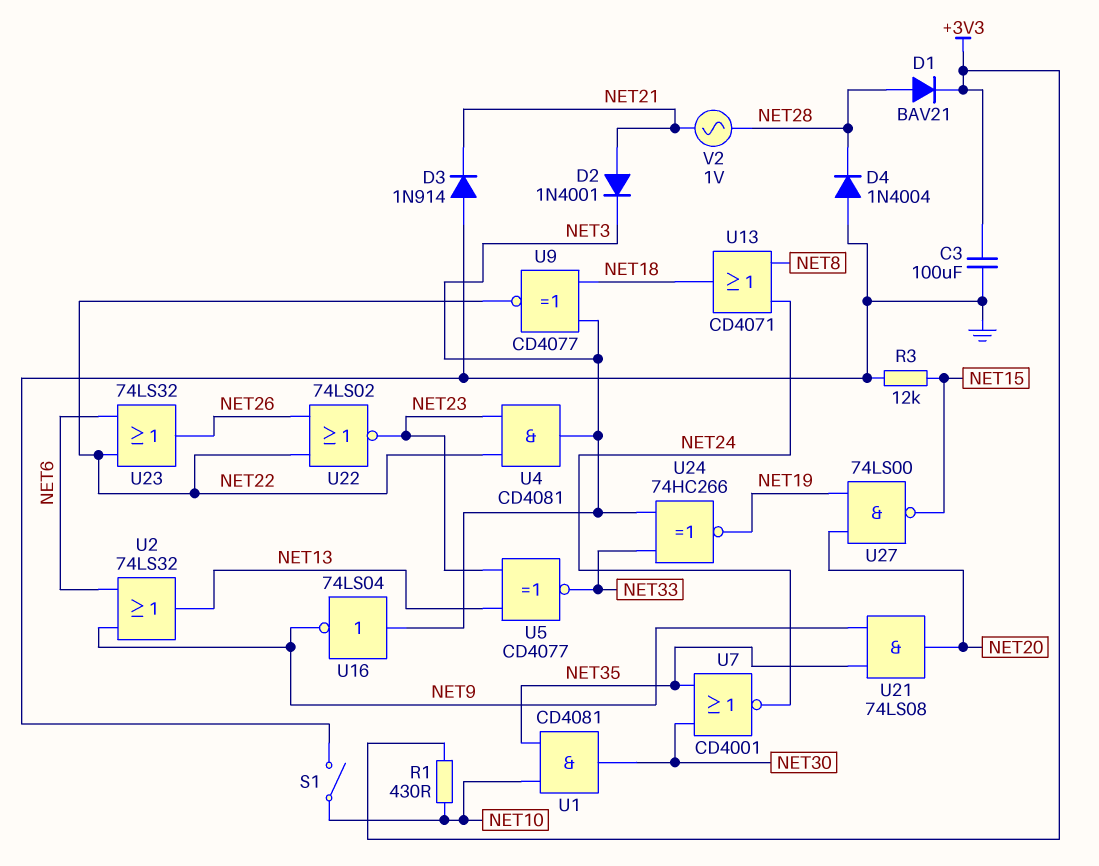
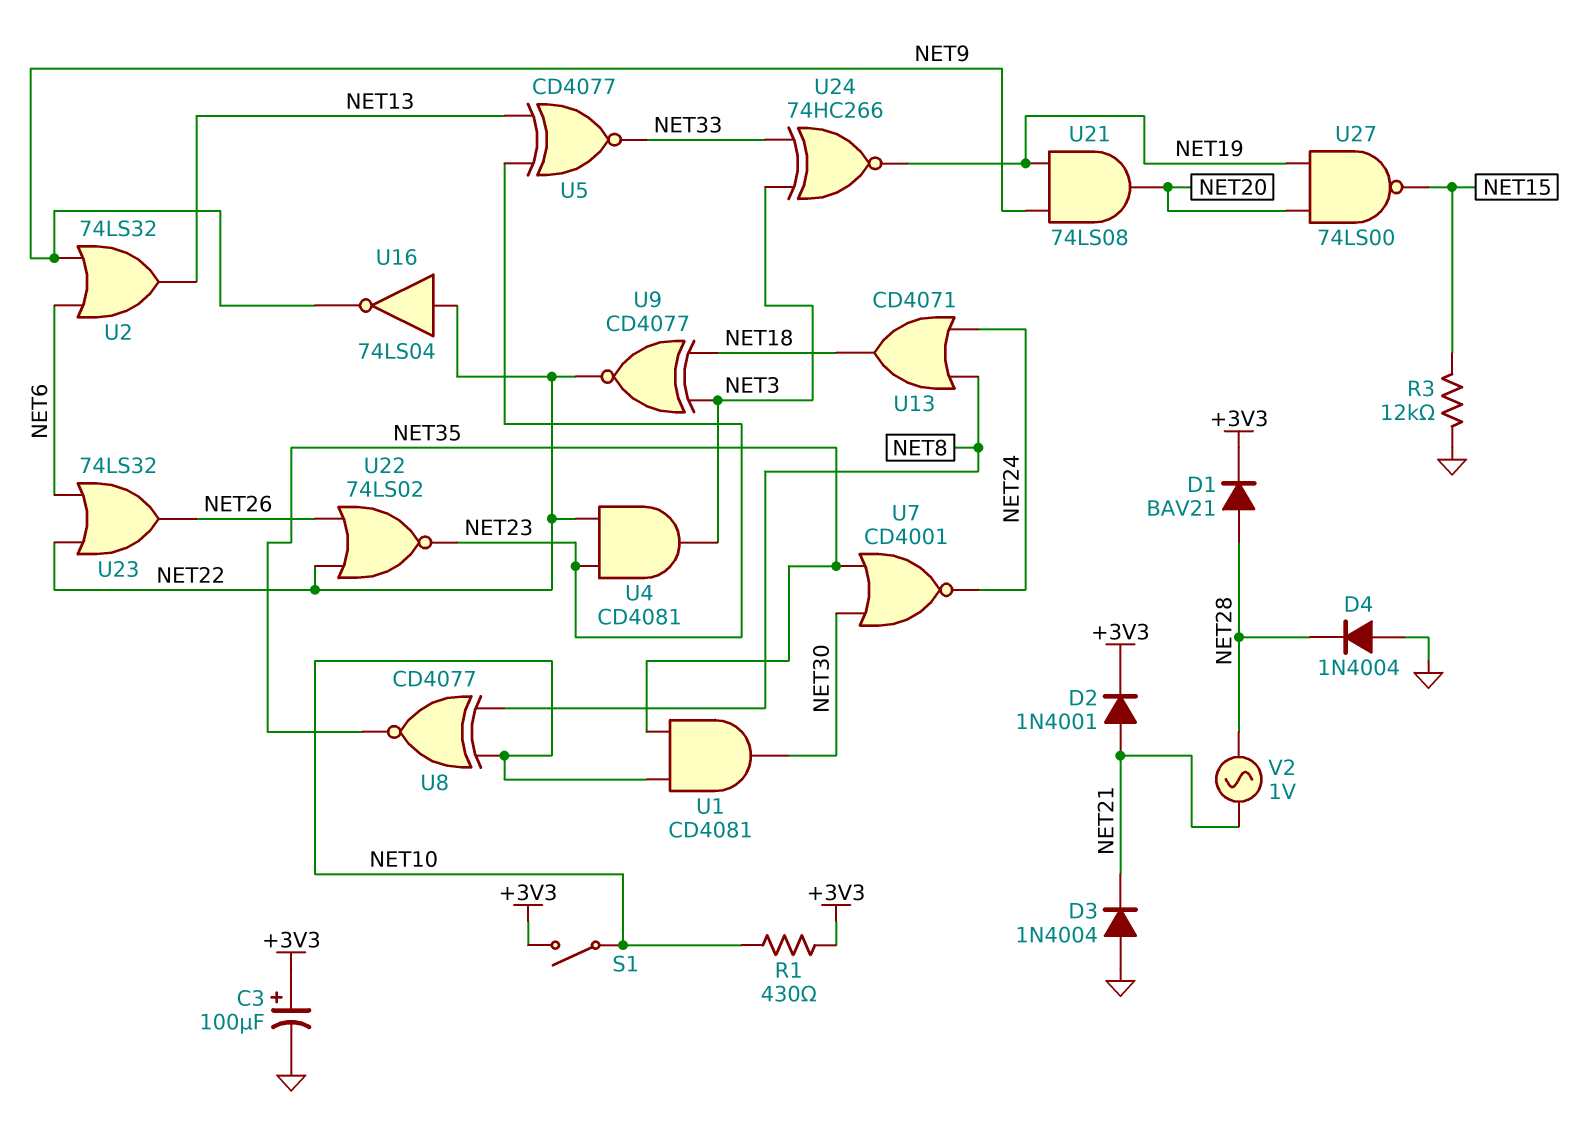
C3: 100uF (+3V3, GND) -> 100uF (plus +3V3, minus GND)
D2: diode 1N4001 (A NET21, K NET3) -> diode 1N4001 (A NET21, K +3V3)
D3: diode 1N914 (A GND, K NET21) -> diode 1N4004 (A GND, K NET21)
S1: switch (GND, NET10) -> switch (+3V3, NET10)
U8: none -> XNOR CD4077 (in NET8, in NET10, out NET35)
U16: NOT 74LS04 (in NET3, out NET9) -> NOT 74LS04 (in NET22, out NET9)
U21: AND 74LS08 (in NET9, in NET35, out NET20) -> AND 74LS08 (in NET9, in NET19, out NET20)

